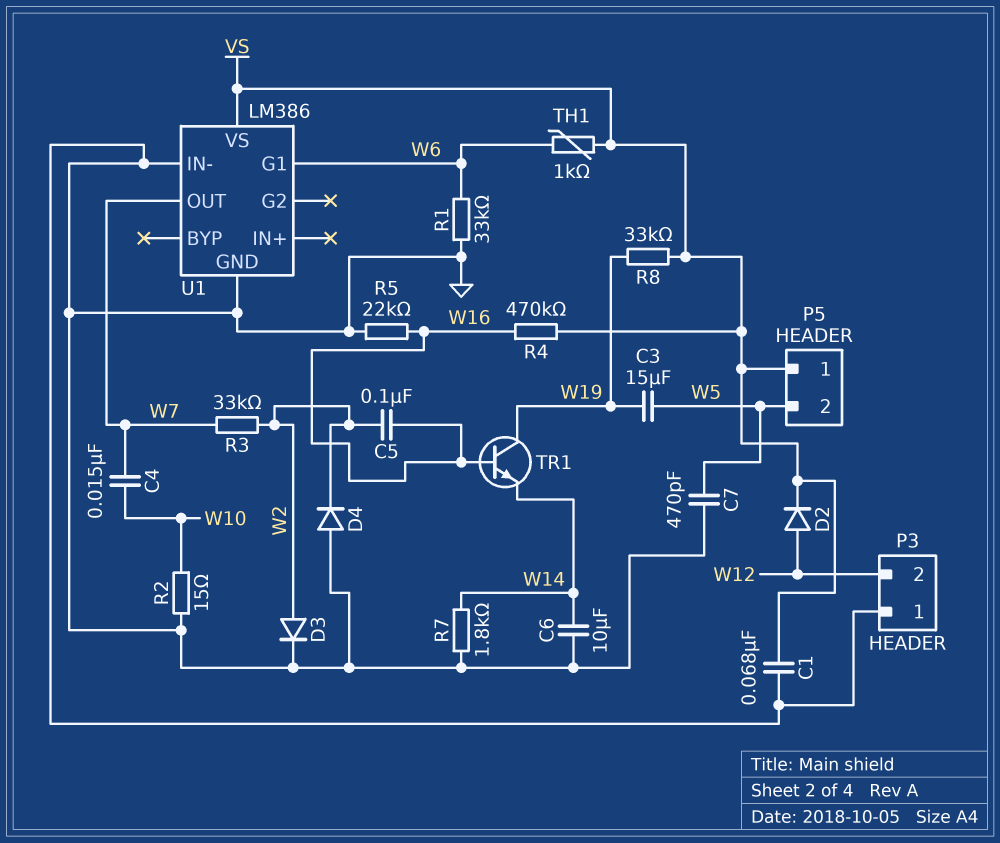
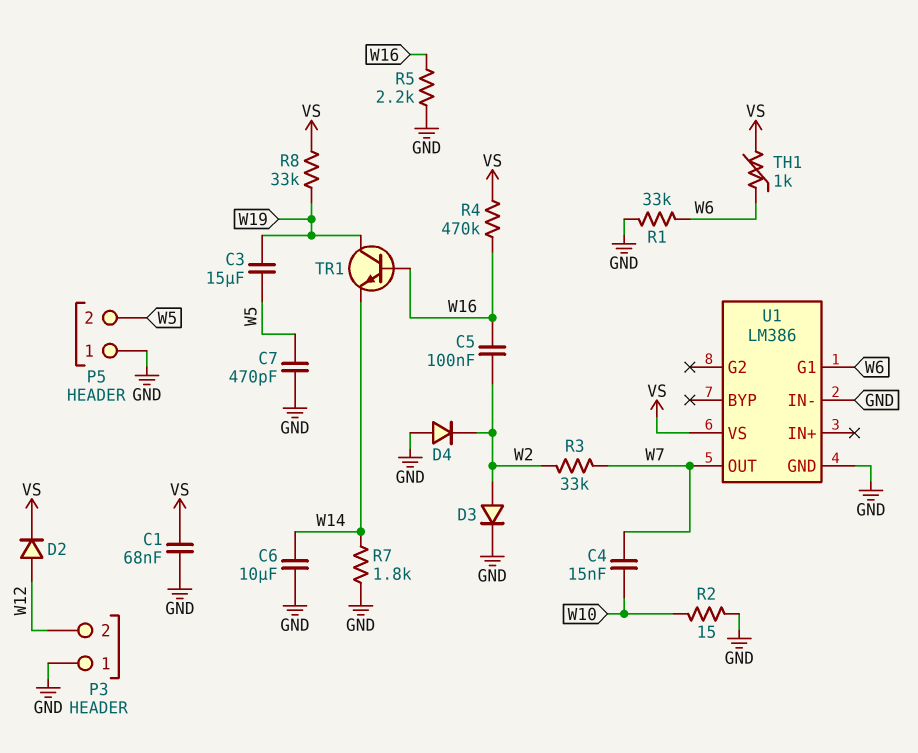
P5 pin 1: VS -> GND
R5: 22k (GND, W16) -> 2.2k (GND, W16)

